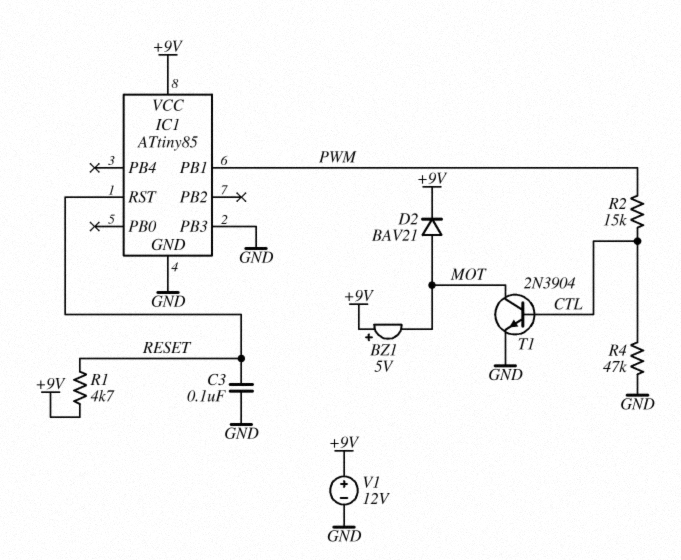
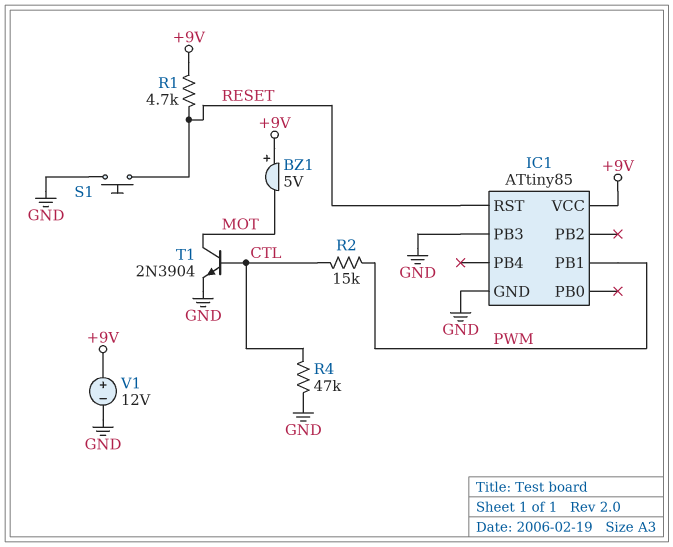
C3: 100nF (GND, RESET) -> none
D2: diode BAV21 (A MOT, K +9V) -> none
S1: none -> button (GND, RESET)

